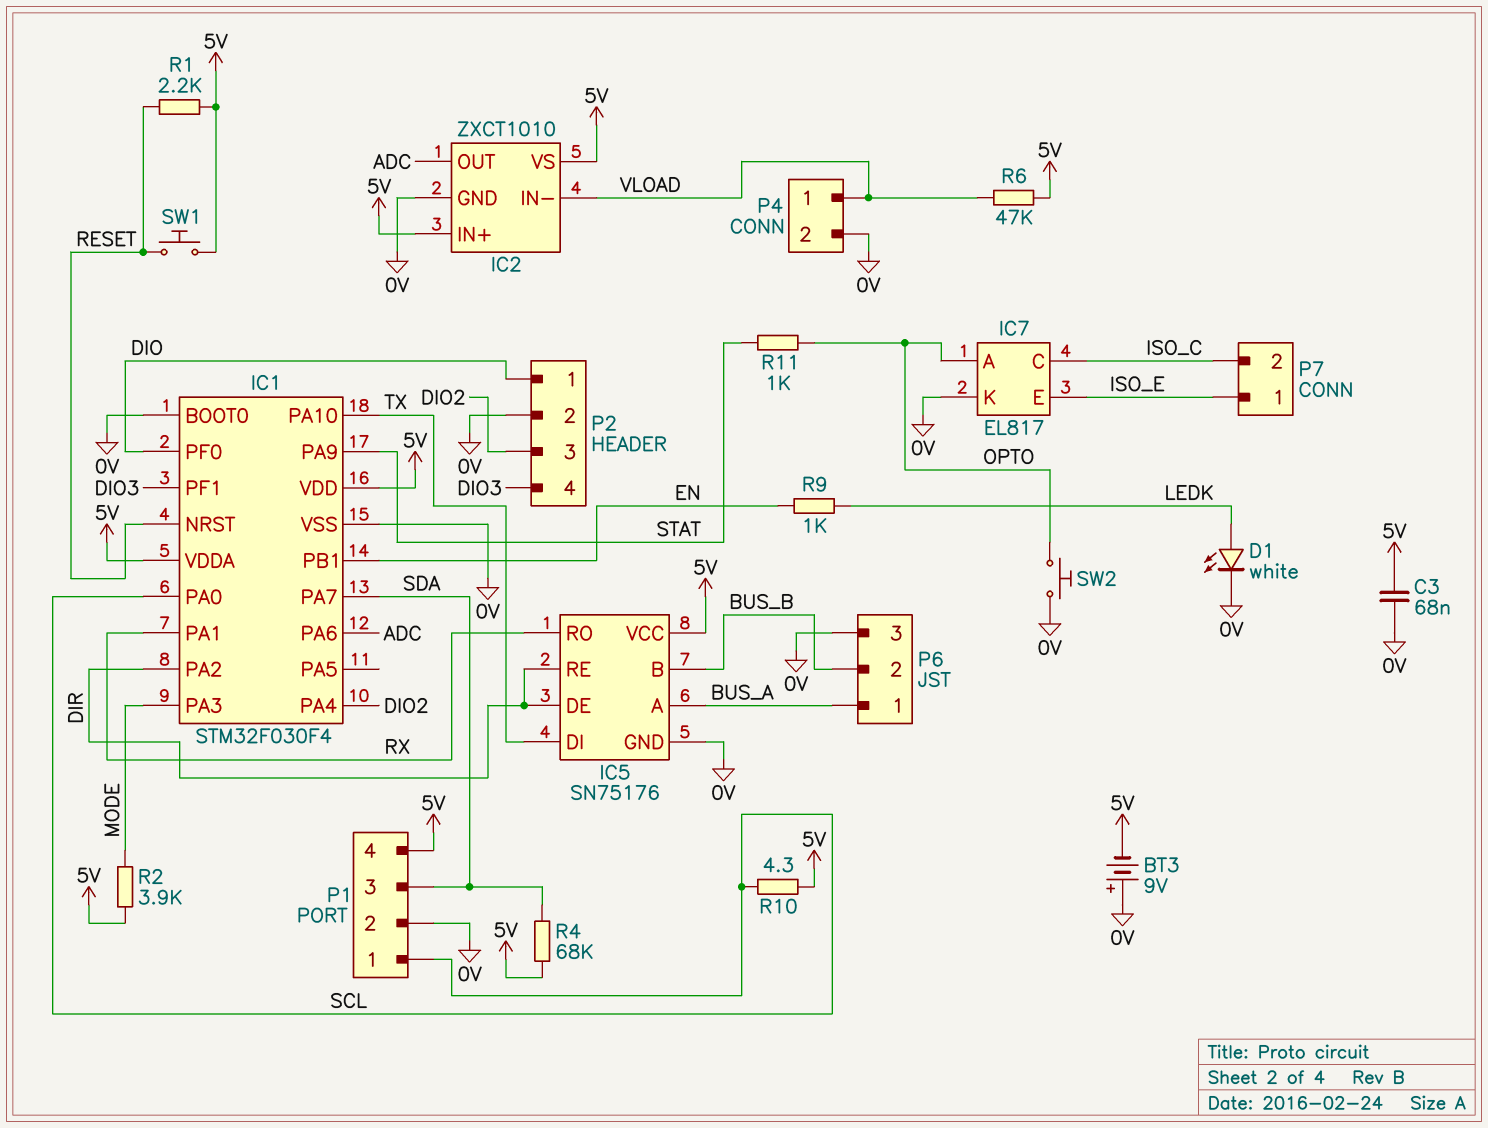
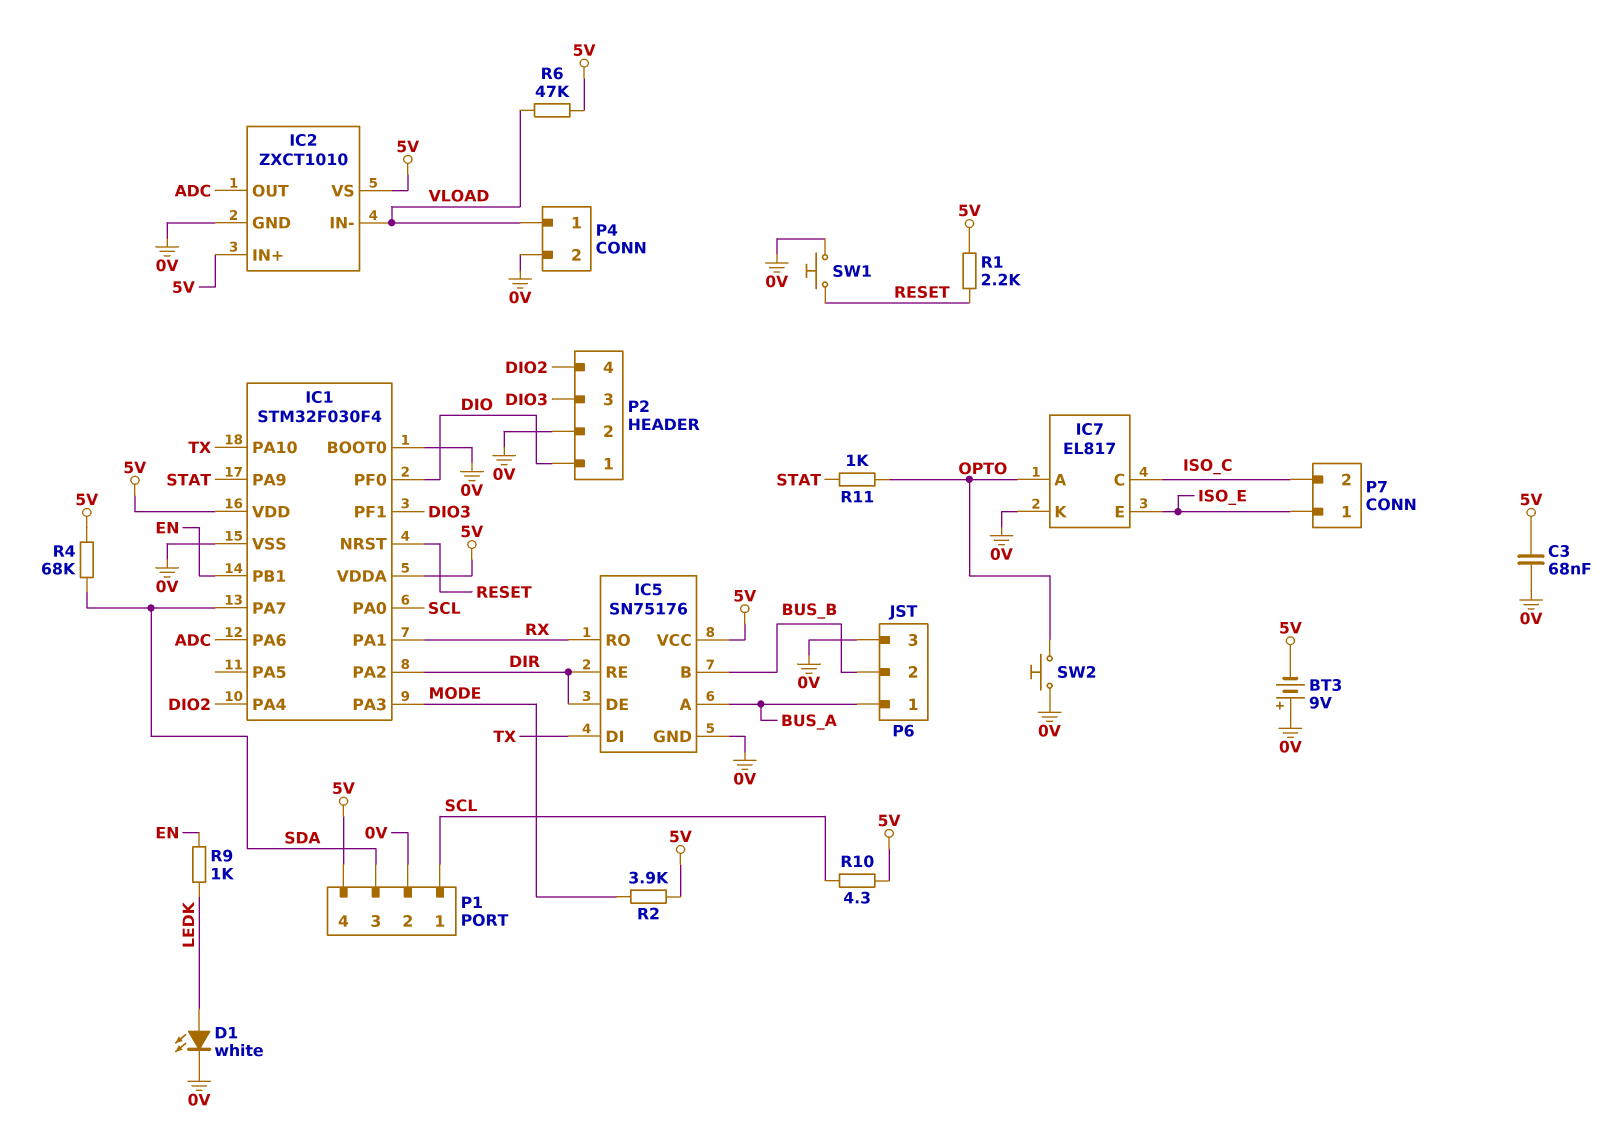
P2 pin 3: DIO2 -> DIO3
P2 pin 4: DIO3 -> DIO2
SW1: button (5V, RESET) -> button (0V, RESET)

